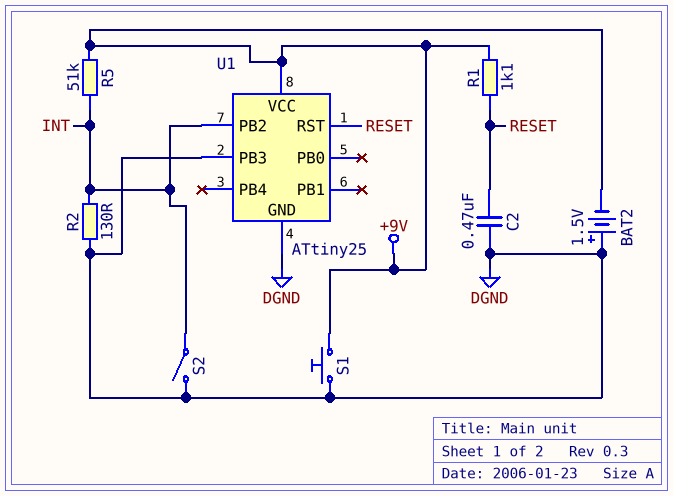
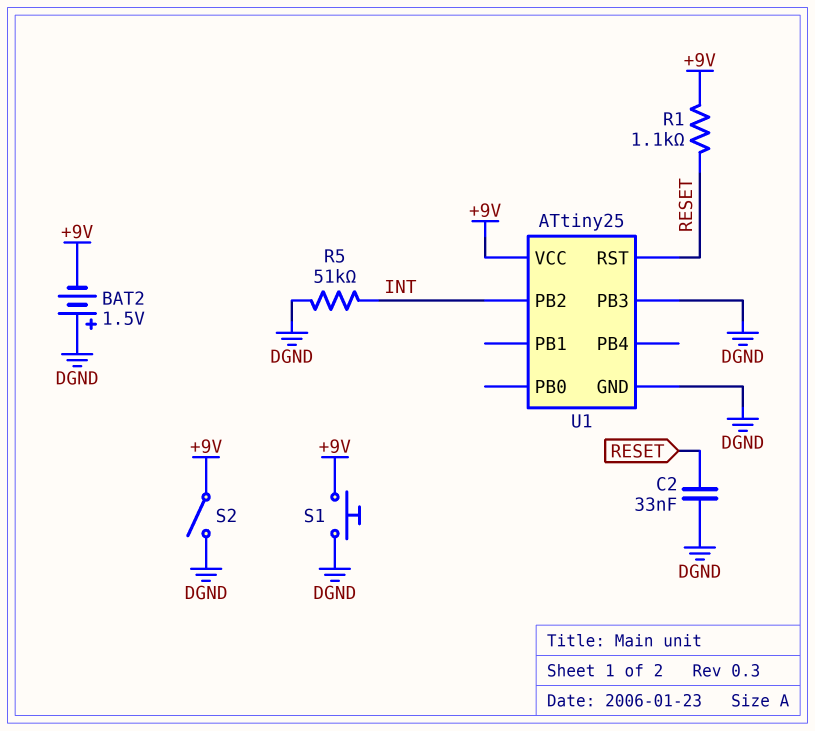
C2: 470nF (DGND, RESET) -> 33nF (DGND, RESET)
R2: 130 (DGND, INT) -> none
R5: 51k (+9V, INT) -> 51k (DGND, INT)
S2: switch (DGND, INT) -> switch (+9V, DGND)

